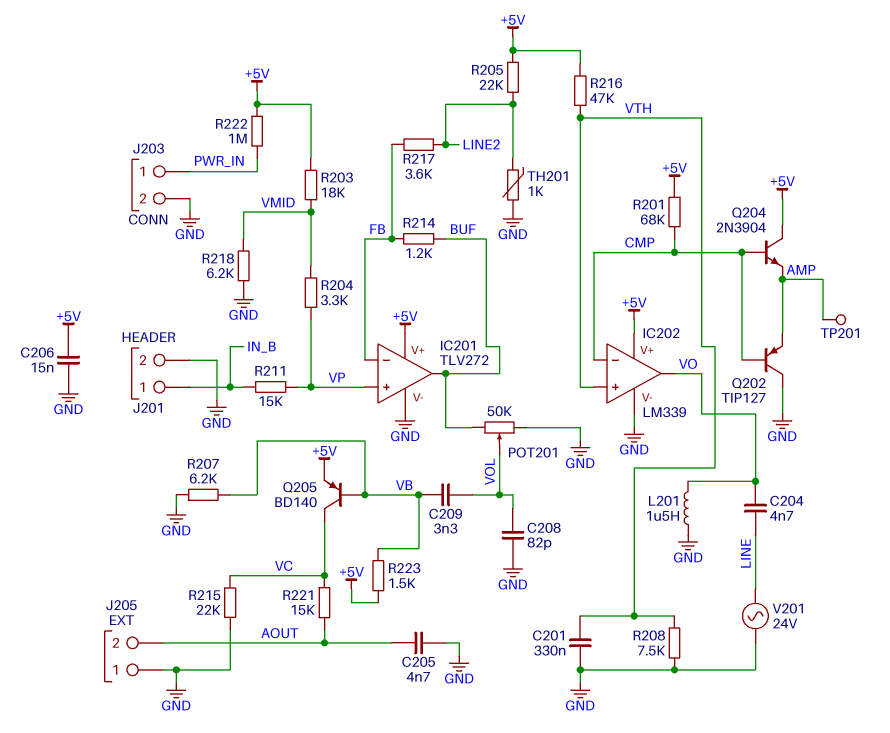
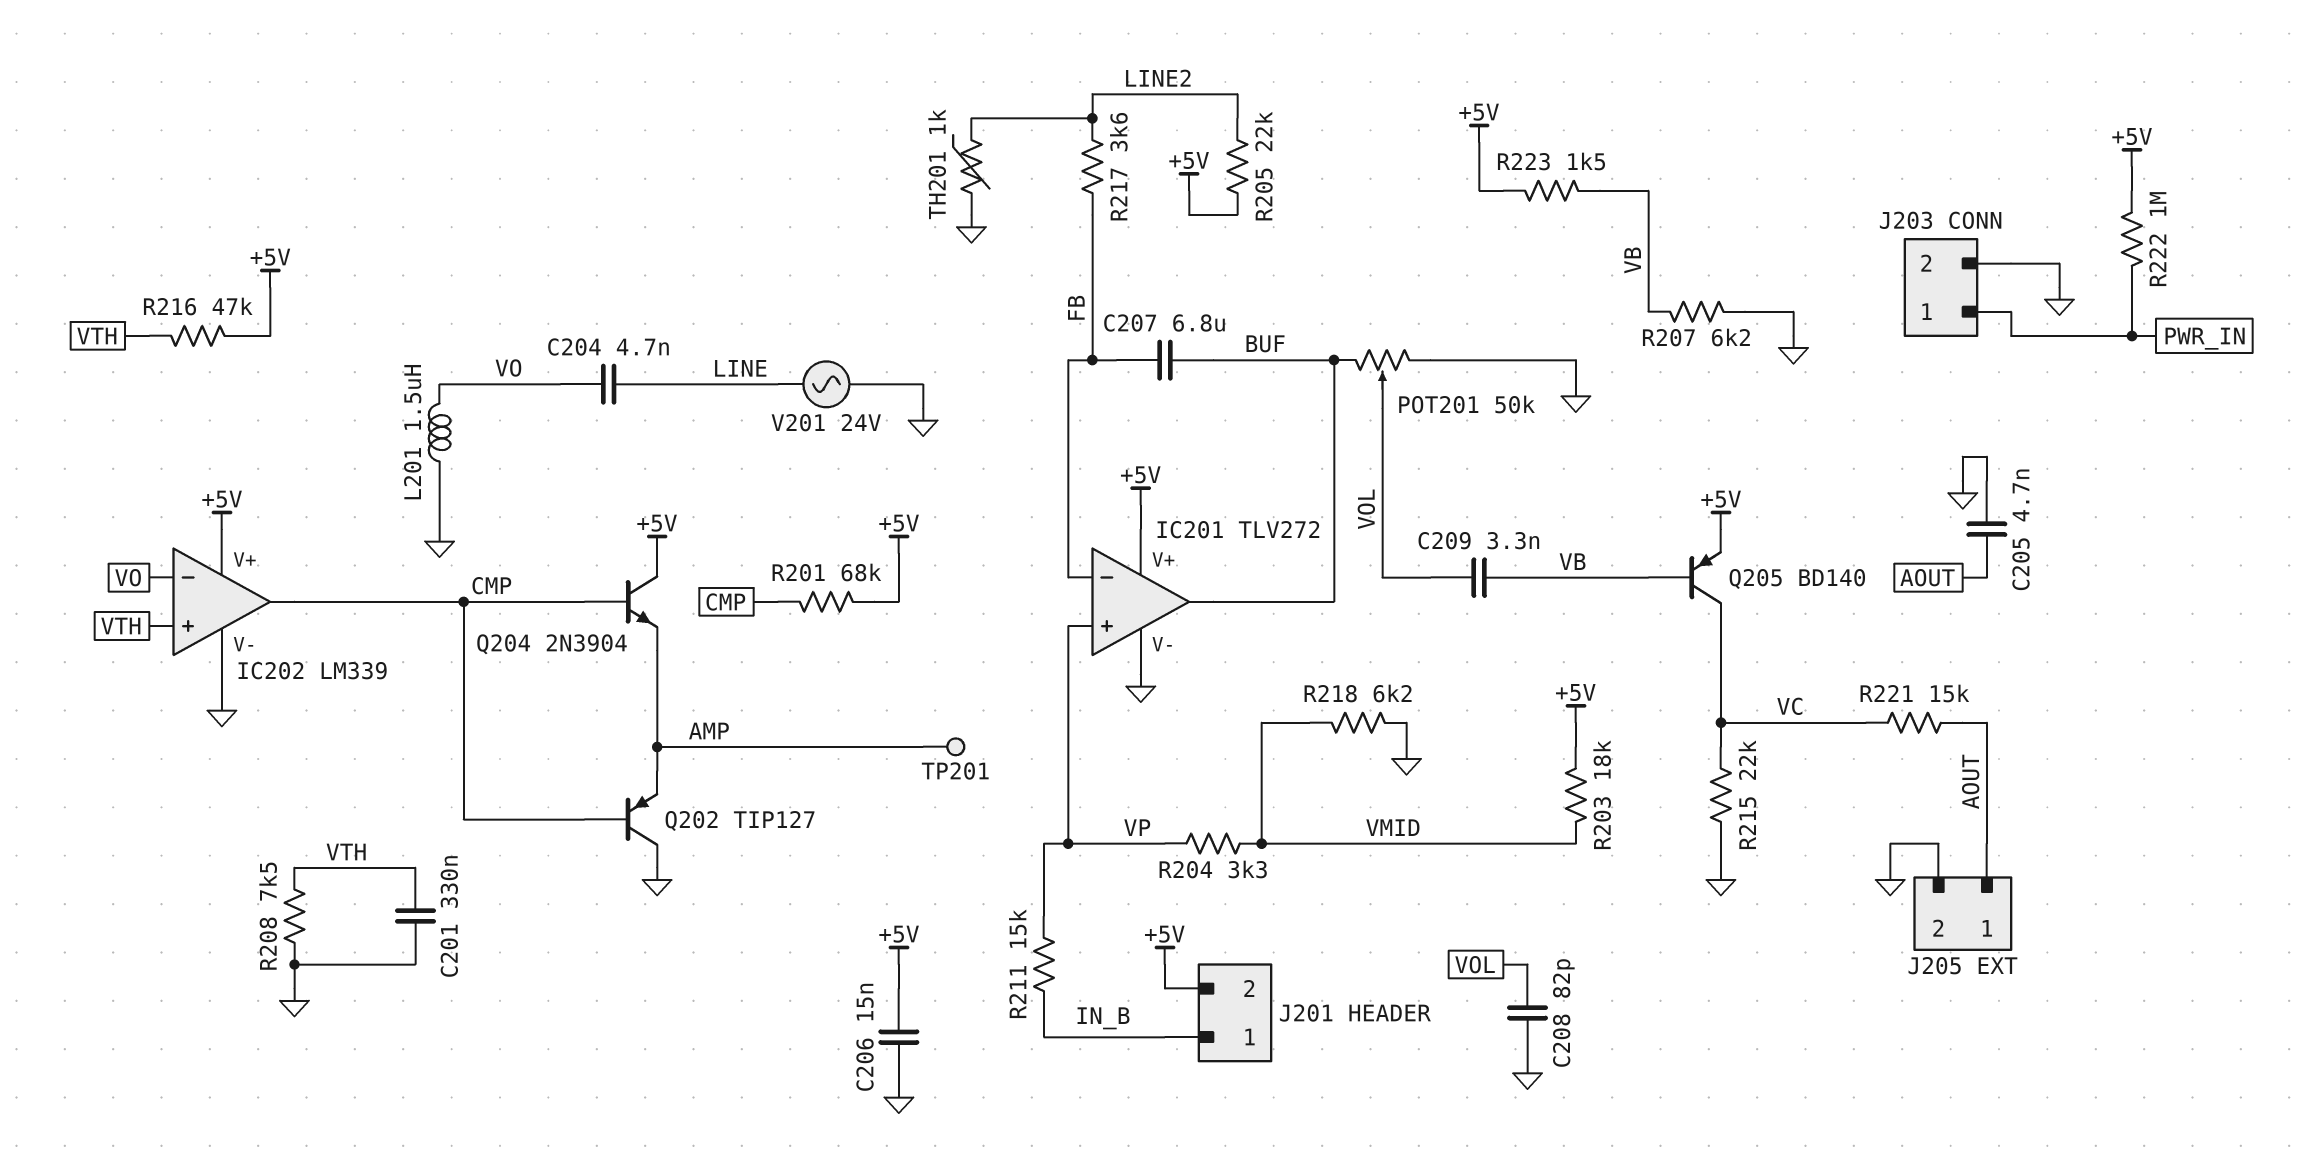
C207: none -> 6.8uF (BUF, FB)
IC202 pin in-: CMP -> VO
IC202 pin out: VO -> CMP
J201 pin 2: GND -> +5V
J205 pin 1: GND -> AOUT
J205 pin 2: AOUT -> GND
R214: 1.2k (BUF, FB) -> none

